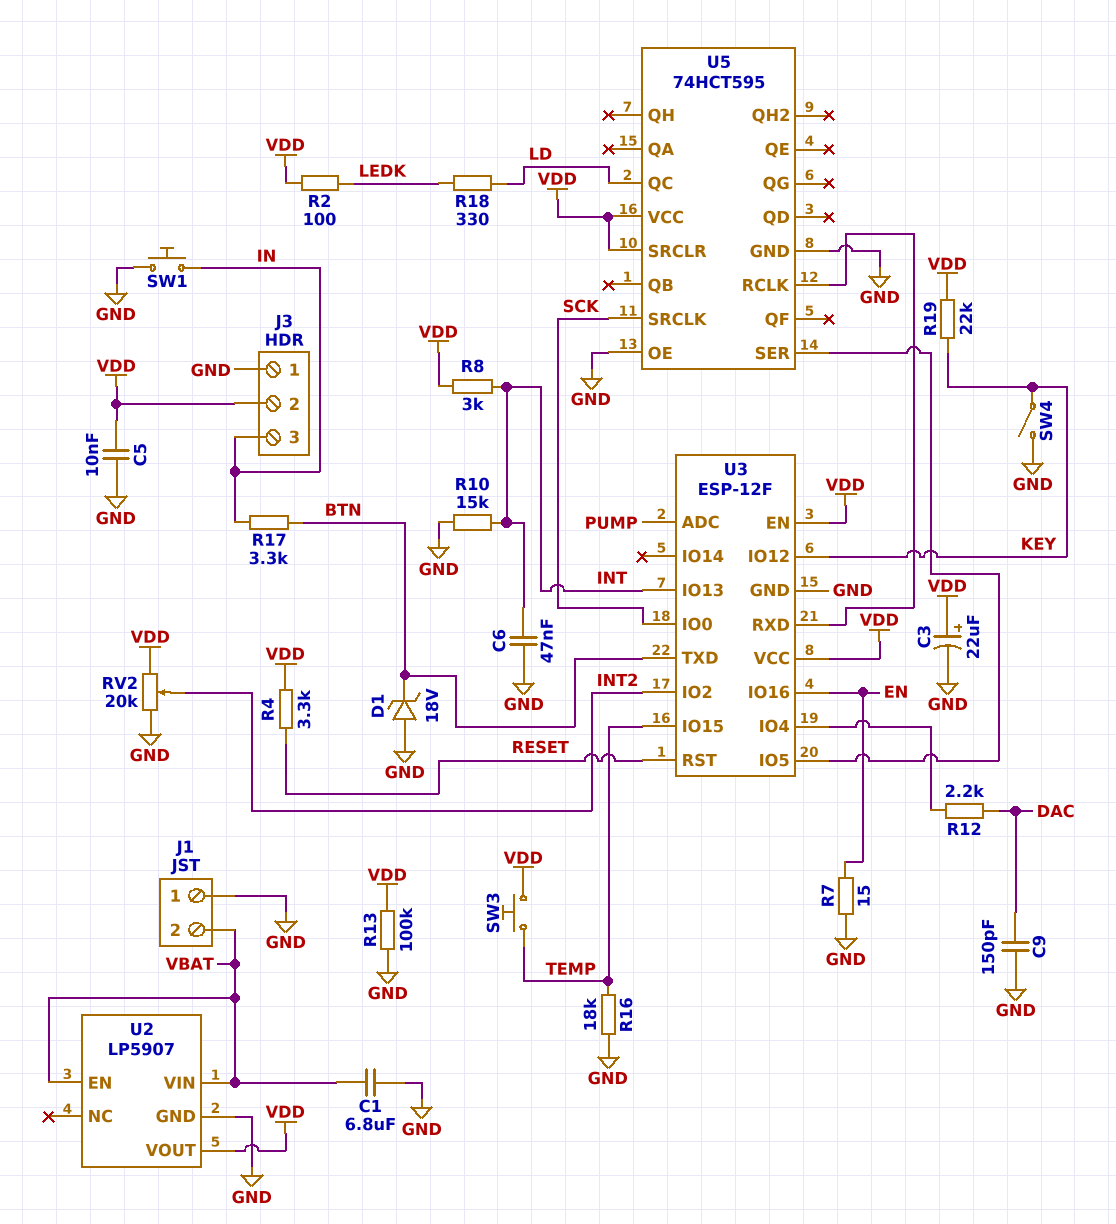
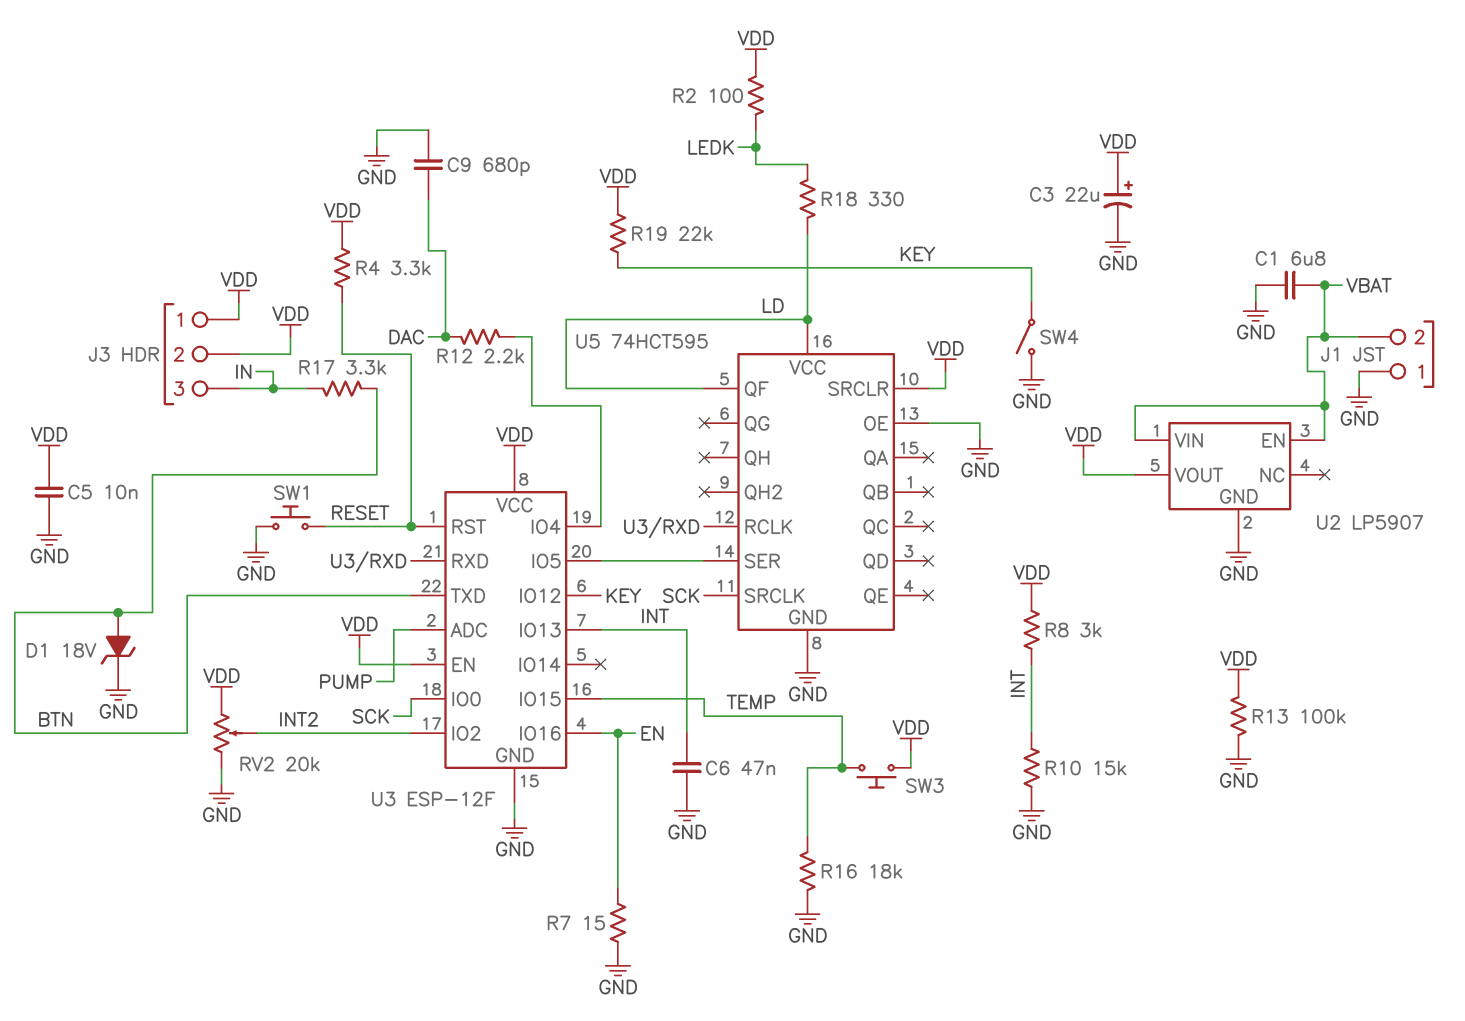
C9: 150pF (DAC, GND) -> 680pF (DAC, GND)
D1: zener 18V (A GND, K BTN) -> zener 18V (A BTN, K GND)
J3 pin 1: GND -> VDD
SW1: button (GND, IN) -> button (GND, RESET)
U5 pin QC: LD -> none
U5 pin QF: none -> LD
U5 pin VCC: VDD -> LD

